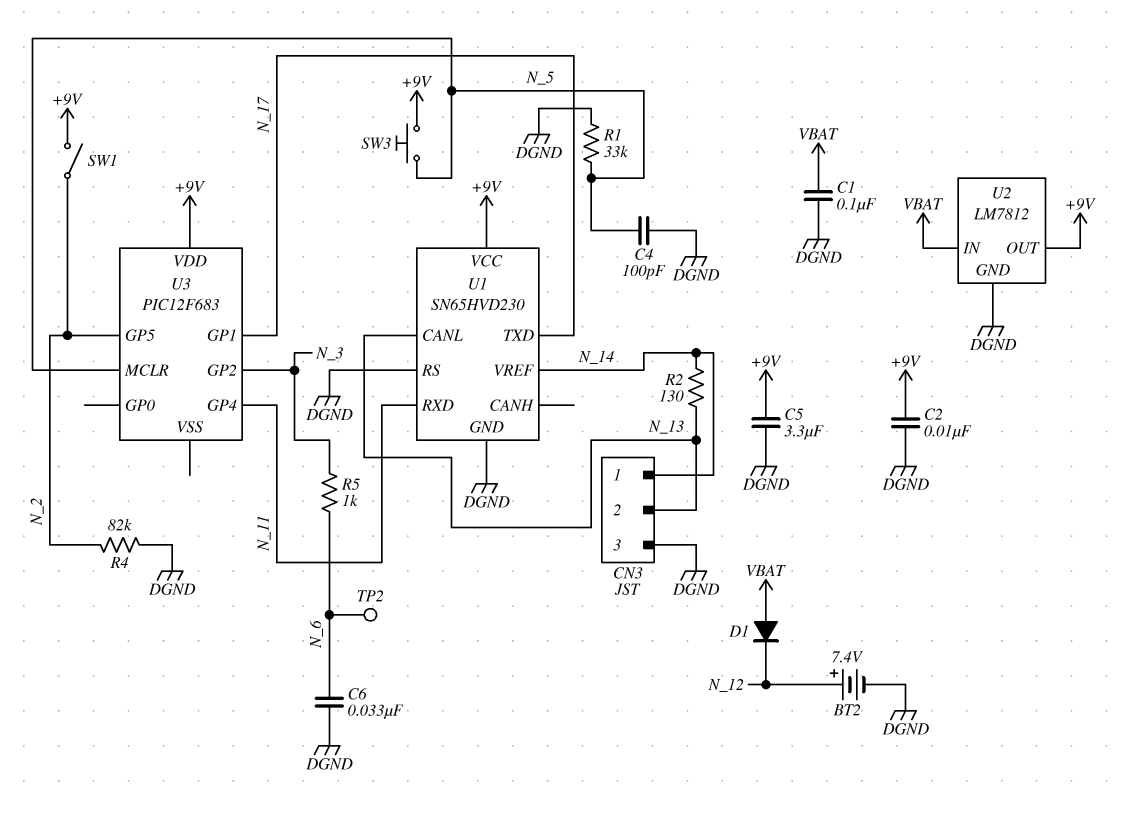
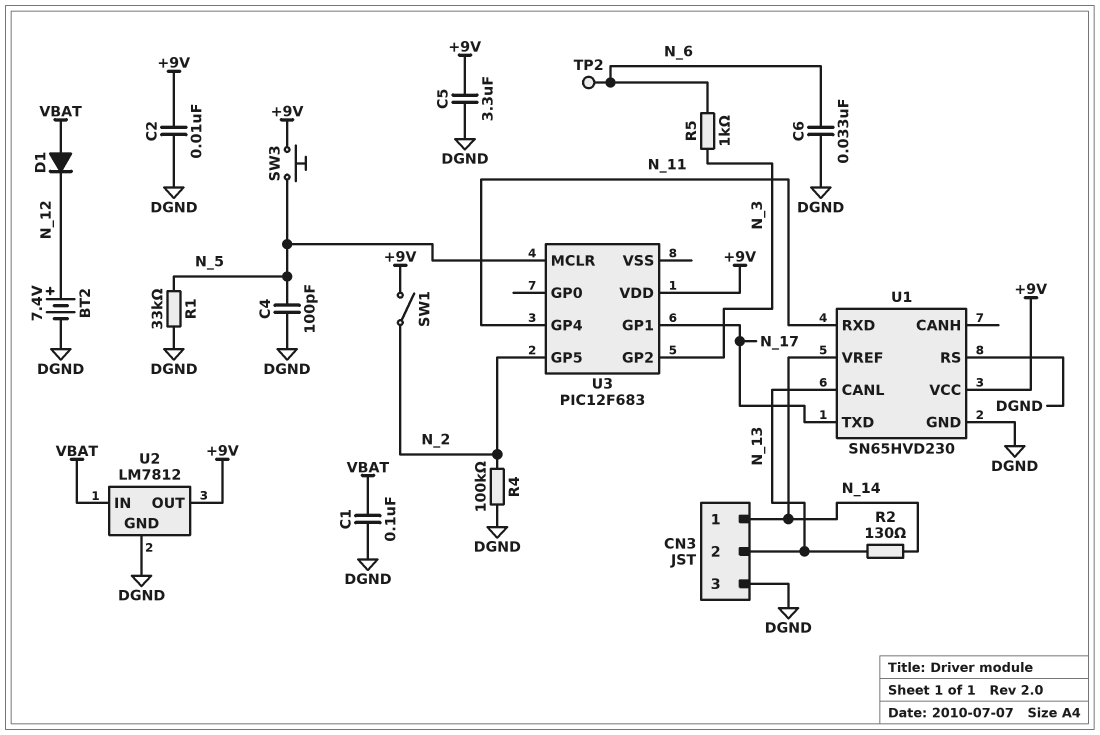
R4: 82k (DGND, N_2) -> 100k (DGND, N_2)

